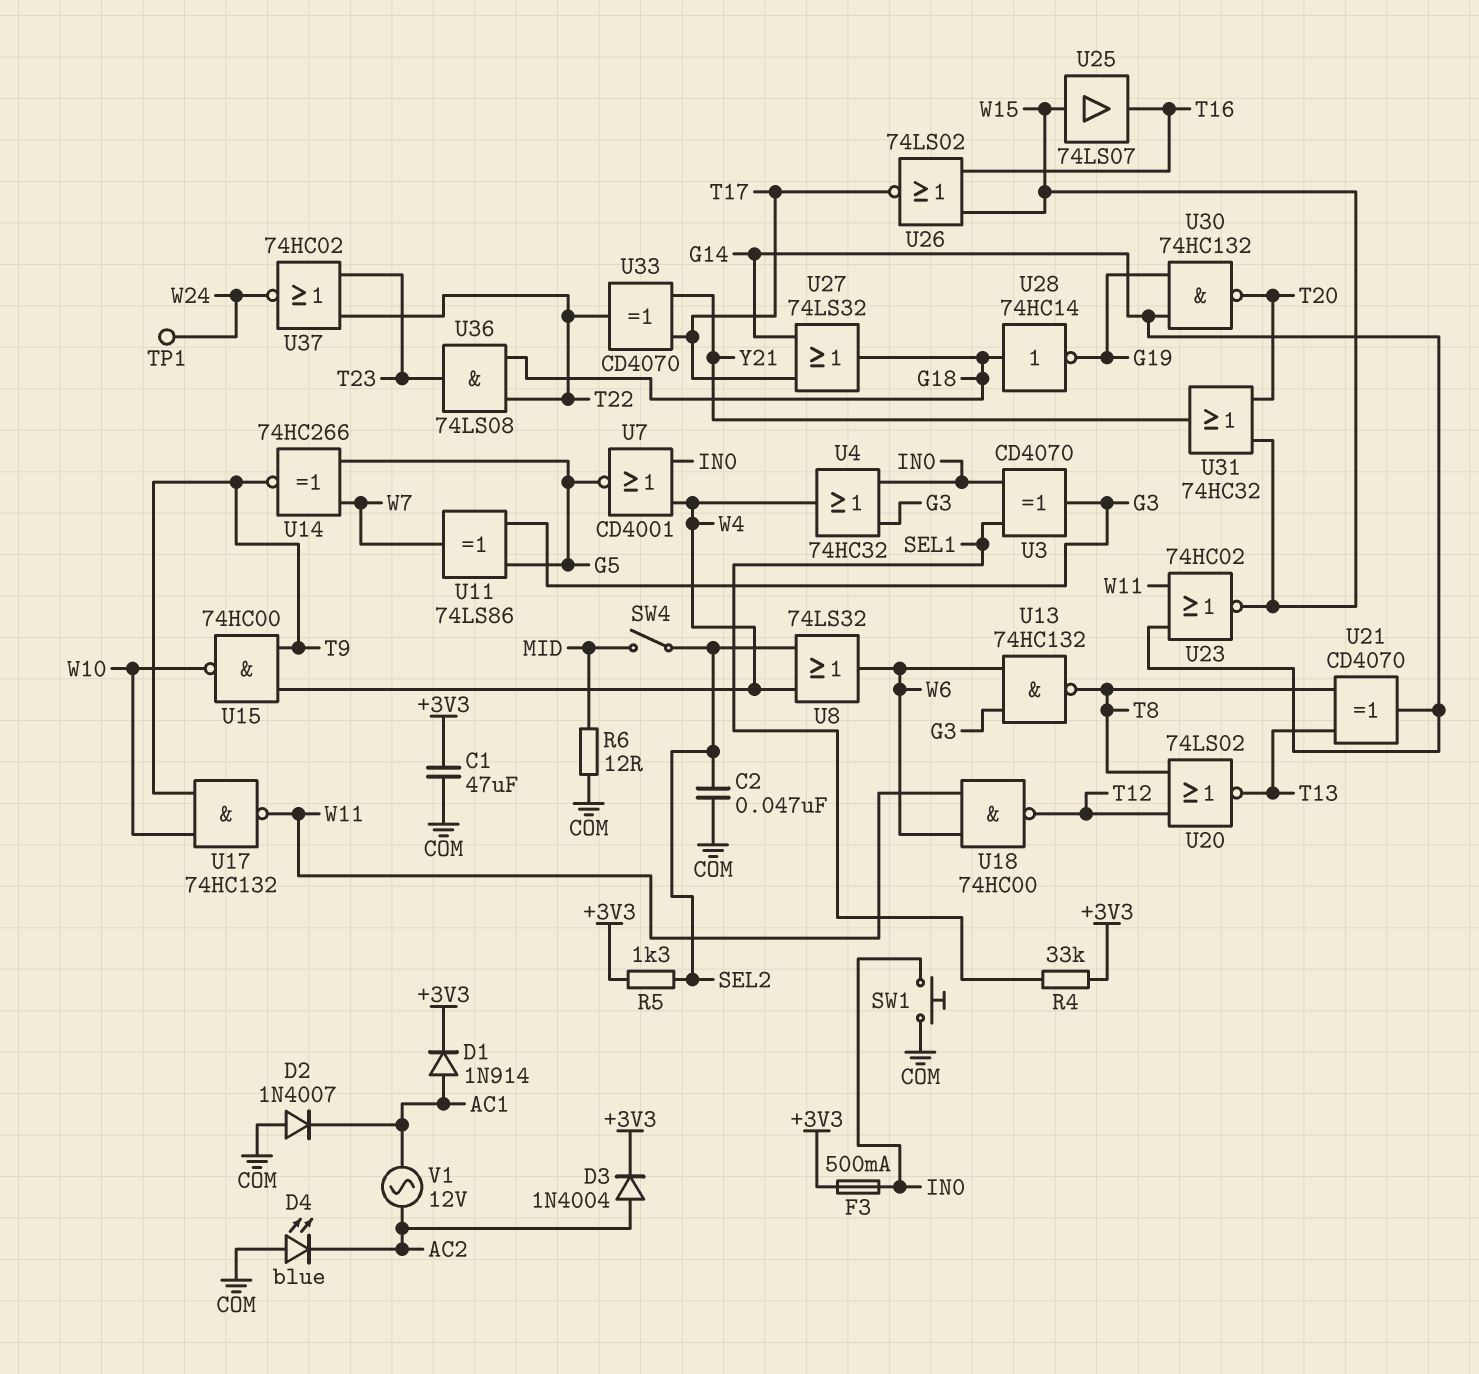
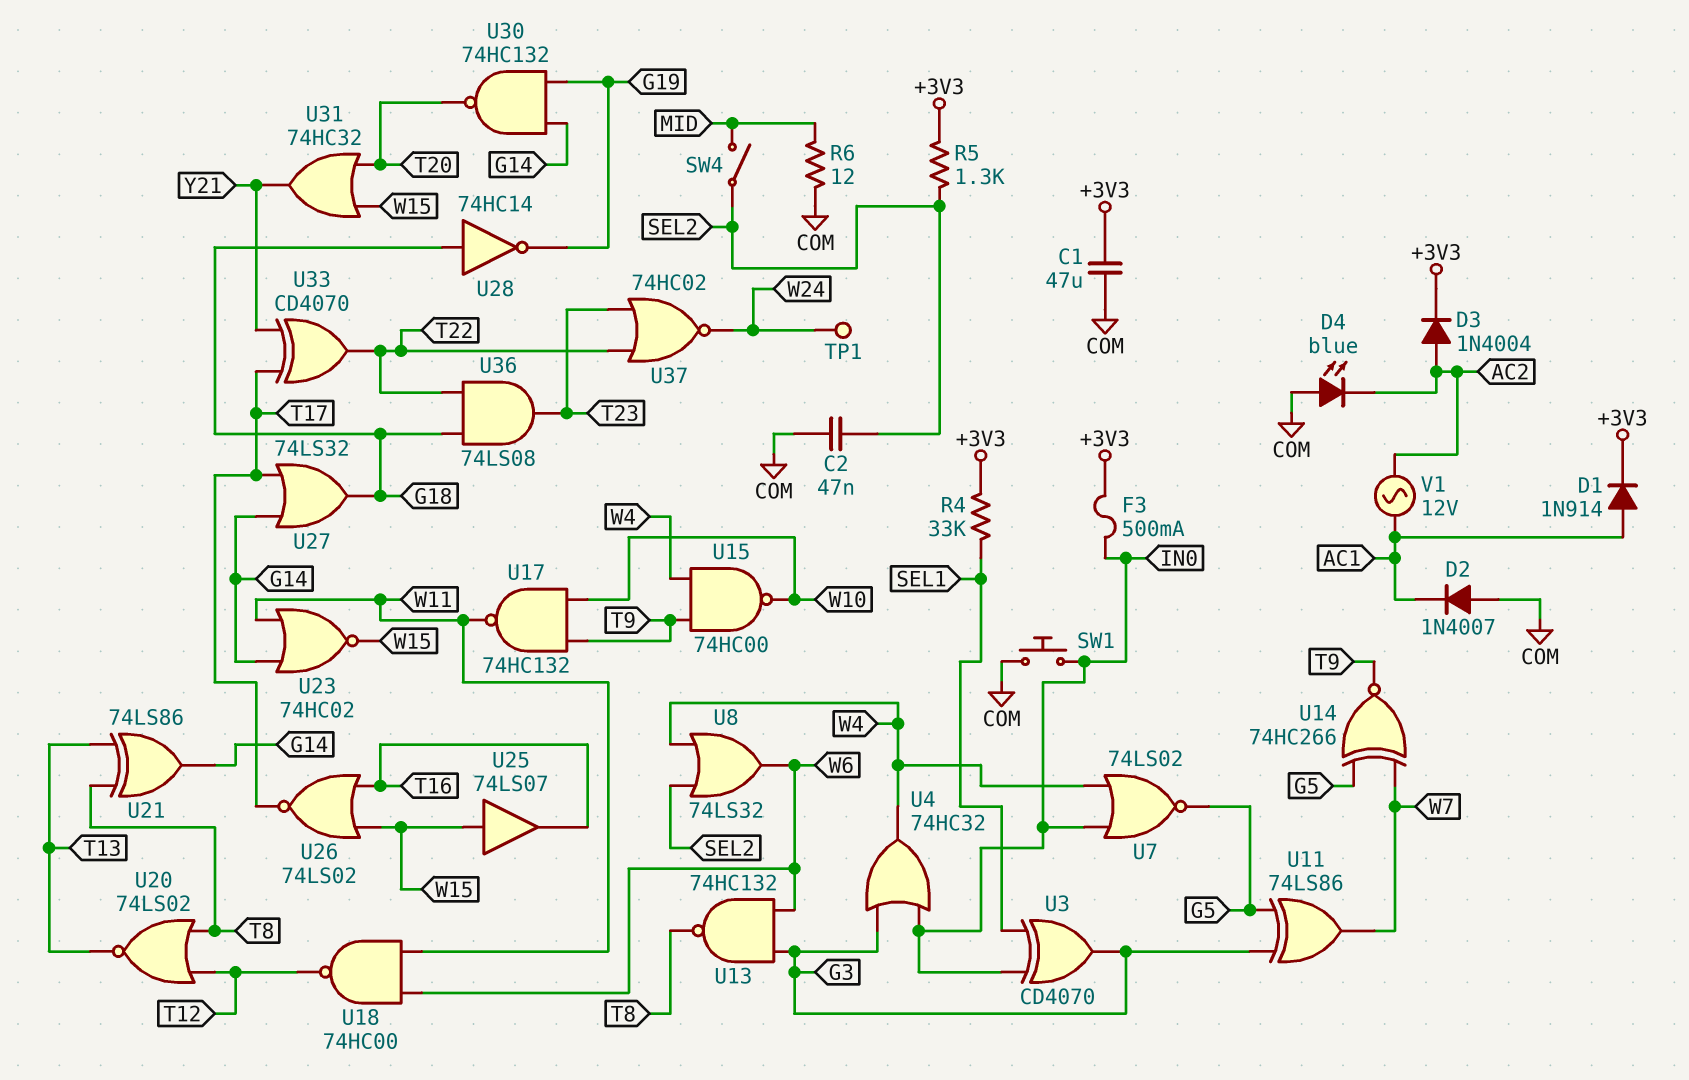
U7: NOR CD4001 (in IN0, in W4, out G5) -> NOR 74LS02 (in IN0, in W4, out G5)
U21: XOR CD4070 (in T8, in T13, out G14) -> XOR 74LS86 (in T8, in T13, out G14)

